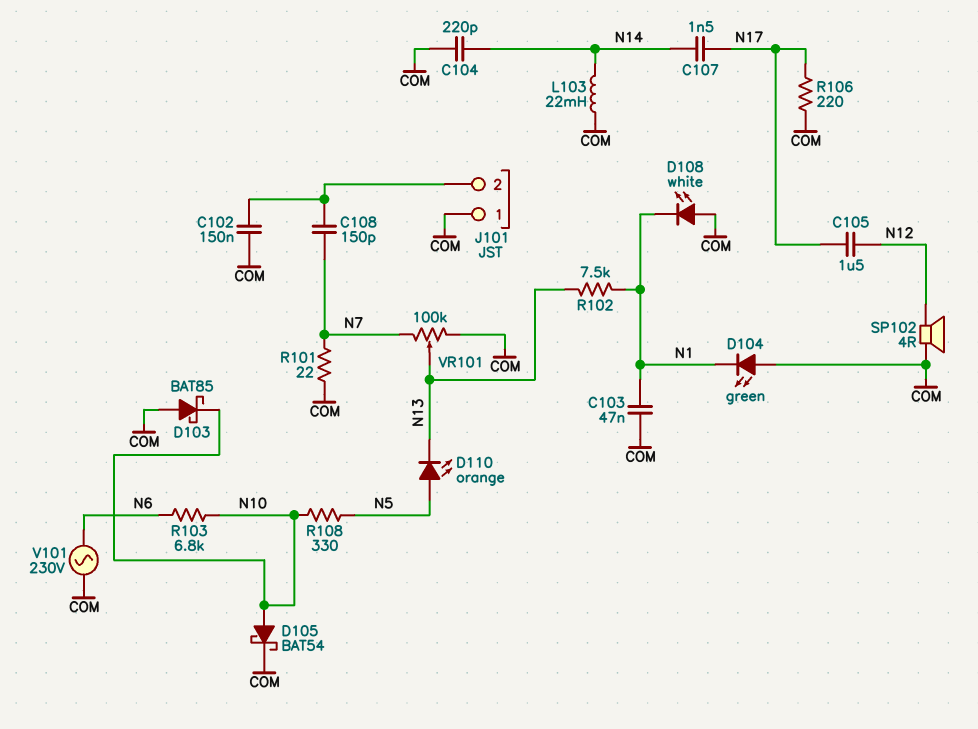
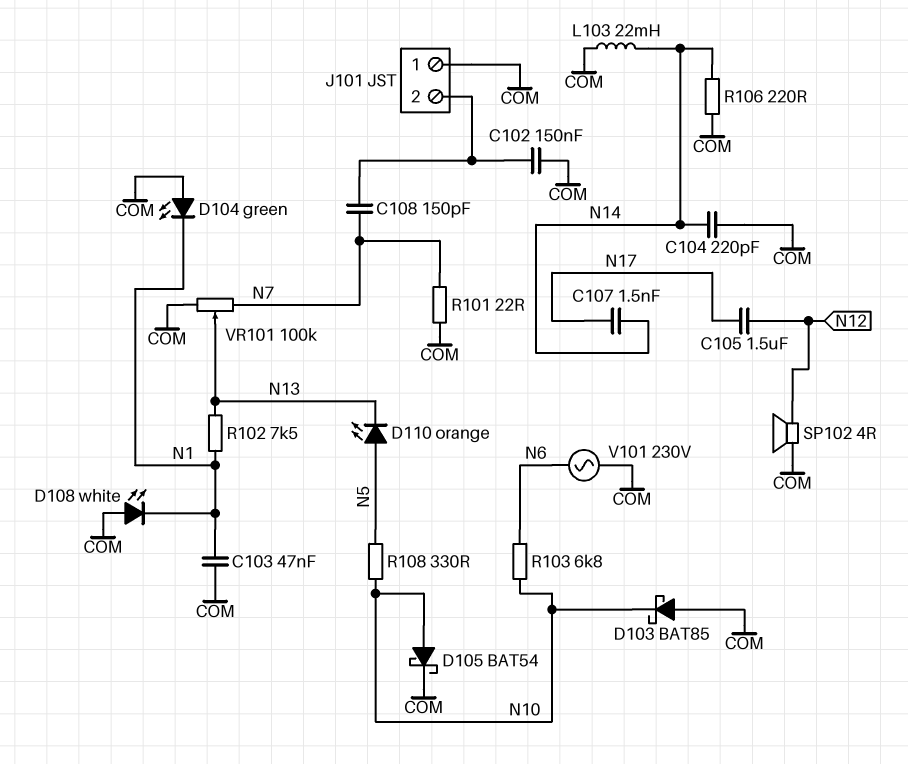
R106: 220 (COM, N17) -> 220 (COM, N14)

